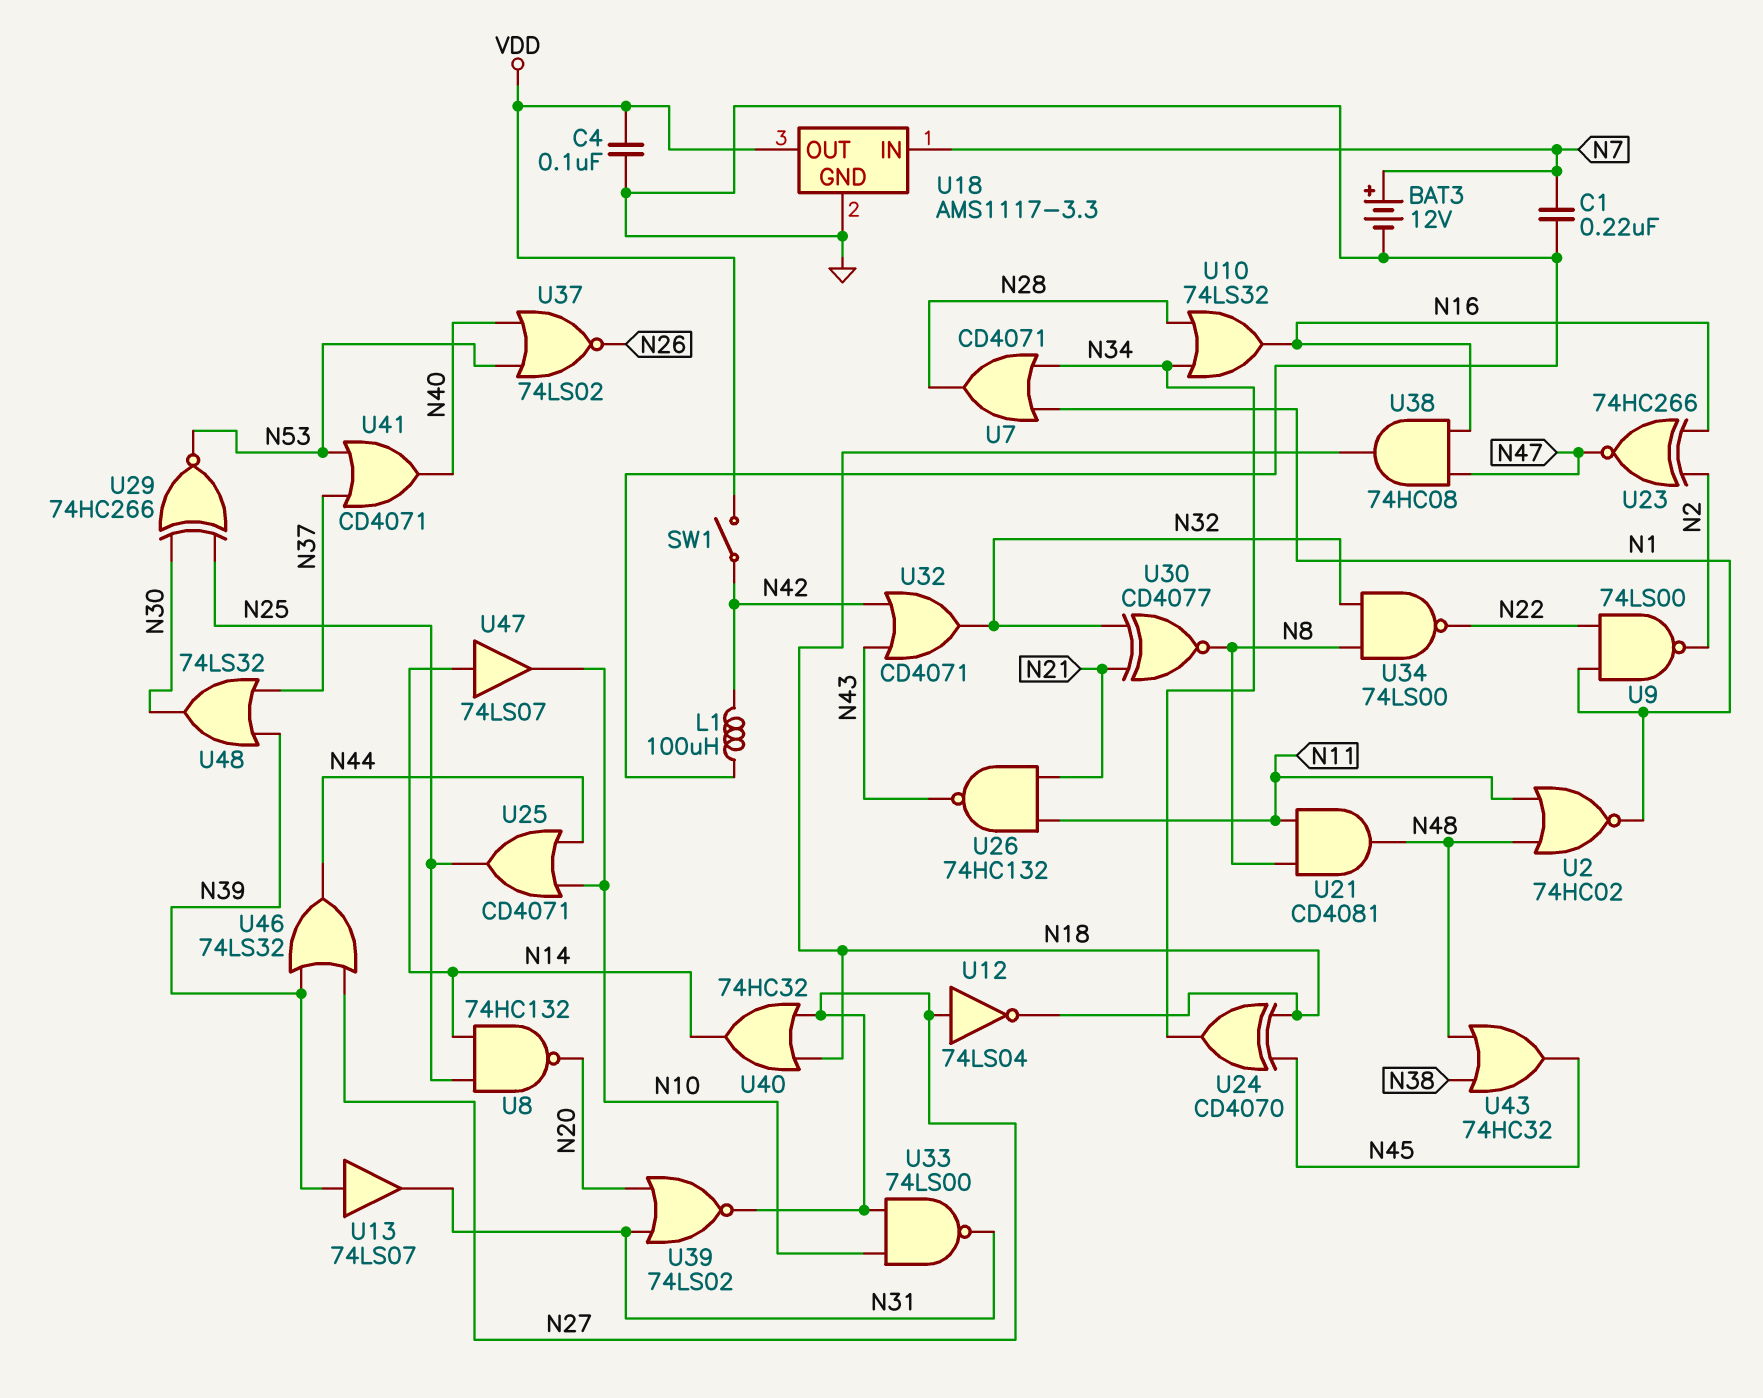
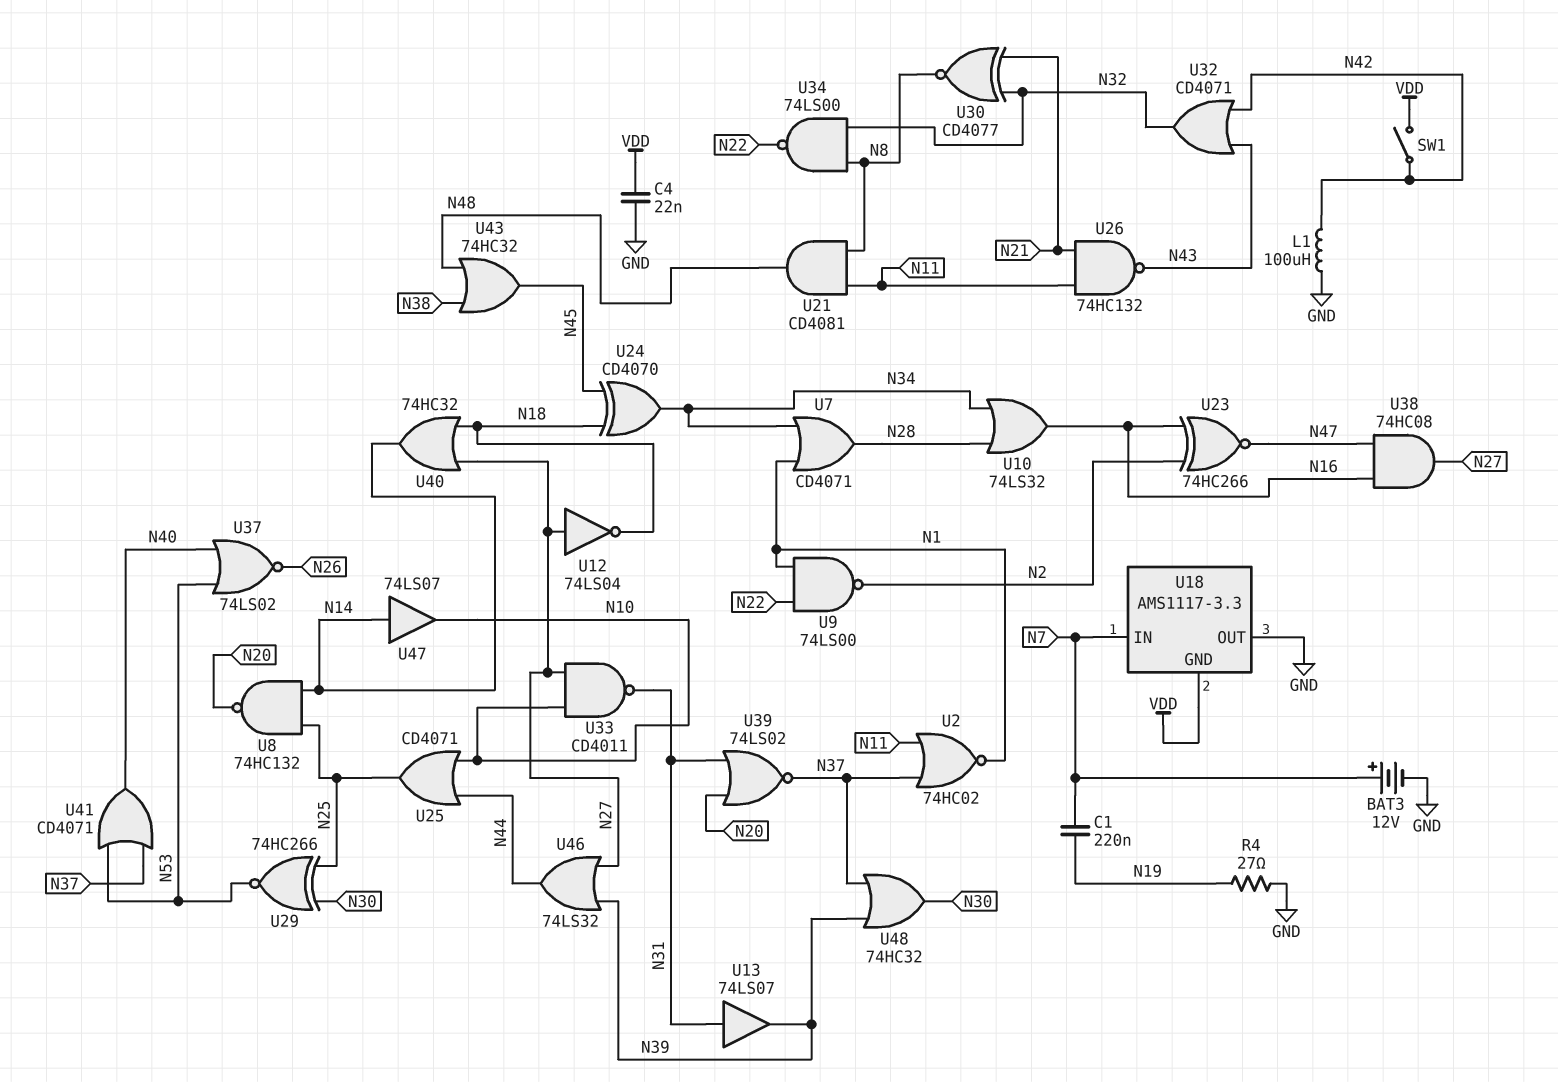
C1: 220nF (GND, N7) -> 220nF (N7, N19)
C4: 100nF (GND, VDD) -> 22nF (GND, VDD)
R4: none -> 27 (GND, N19)
U2: NOR 74HC02 (in N11, in N48, out N1) -> NOR 74HC02 (in N11, in N37, out N1)
U13: buffer 74LS07 (in N39, out N31) -> buffer 74LS07 (in N31, out N39)
U18 pin GND: GND -> VDD
U18 pin OUT: VDD -> GND
U33: NAND 74LS00 (in N10, in N27, out N31) -> NAND CD4011 (in N10, in N27, out N31)
U38: AND 74HC08 (in N16, in N47, out N18) -> AND 74HC08 (in N16, in N47, out N27)
U39: NOR 74LS02 (in N20, in N31, out N27) -> NOR 74LS02 (in N20, in N31, out N37)
U48: OR 74LS32 (in N37, in N39, out N30) -> OR 74HC32 (in N37, in N39, out N30)

